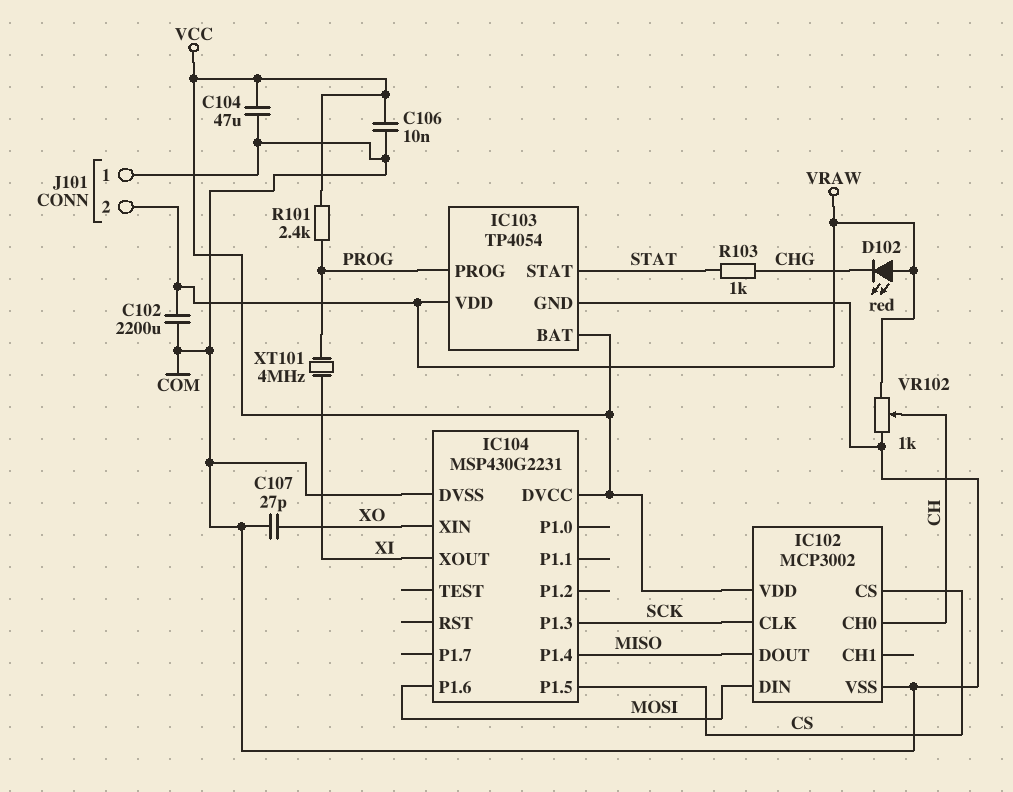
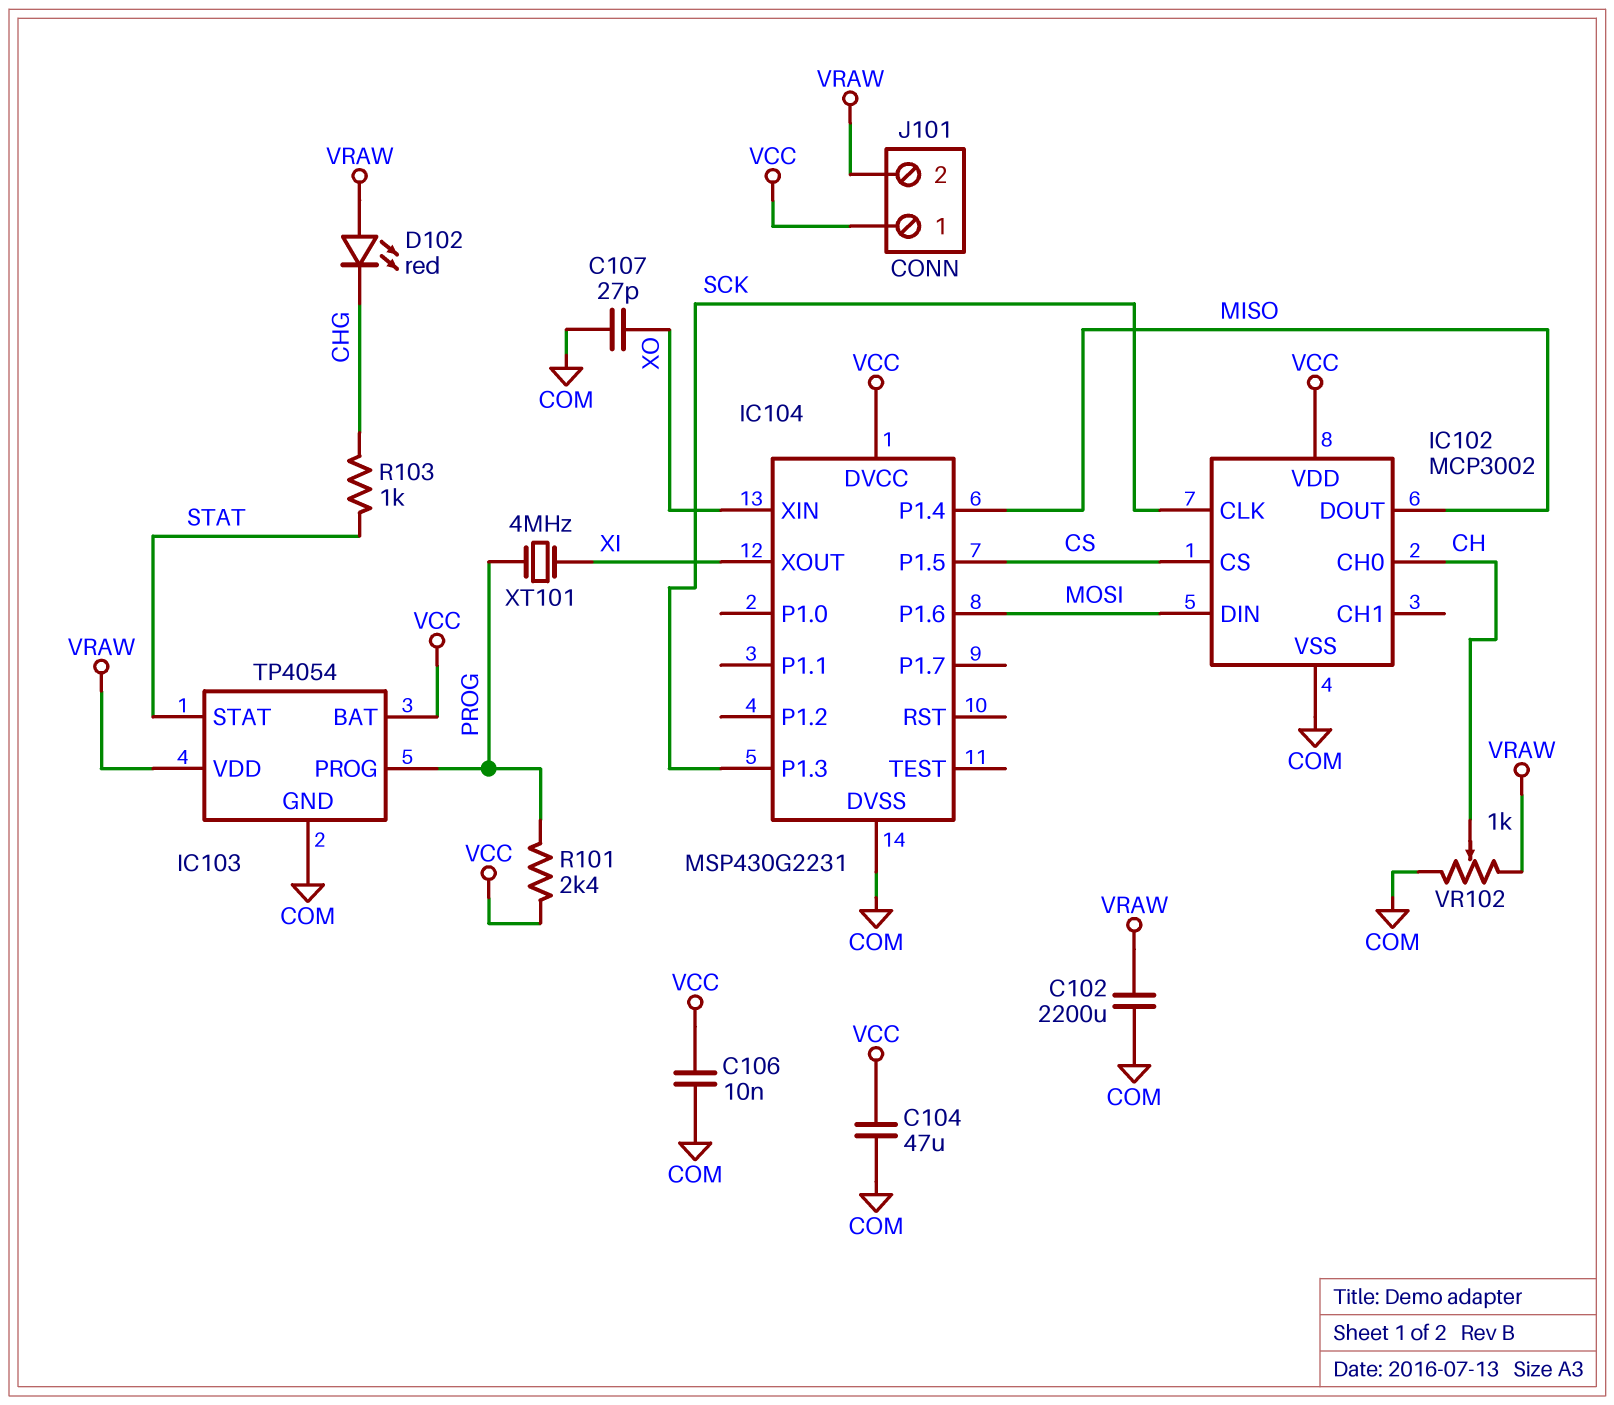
J101 pin 1: COM -> VCC

